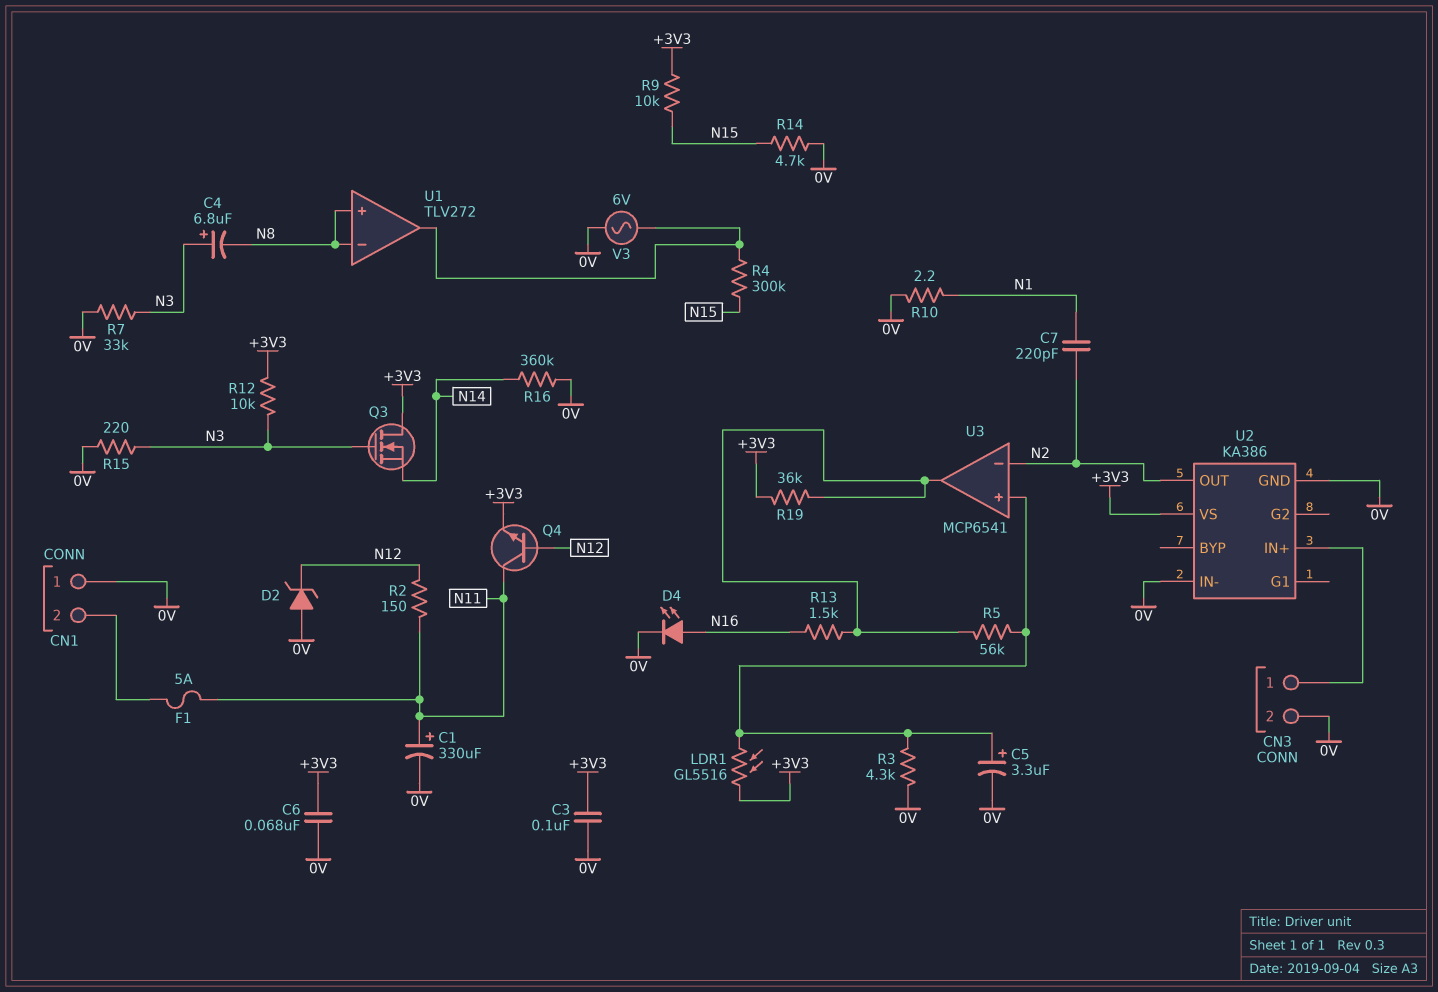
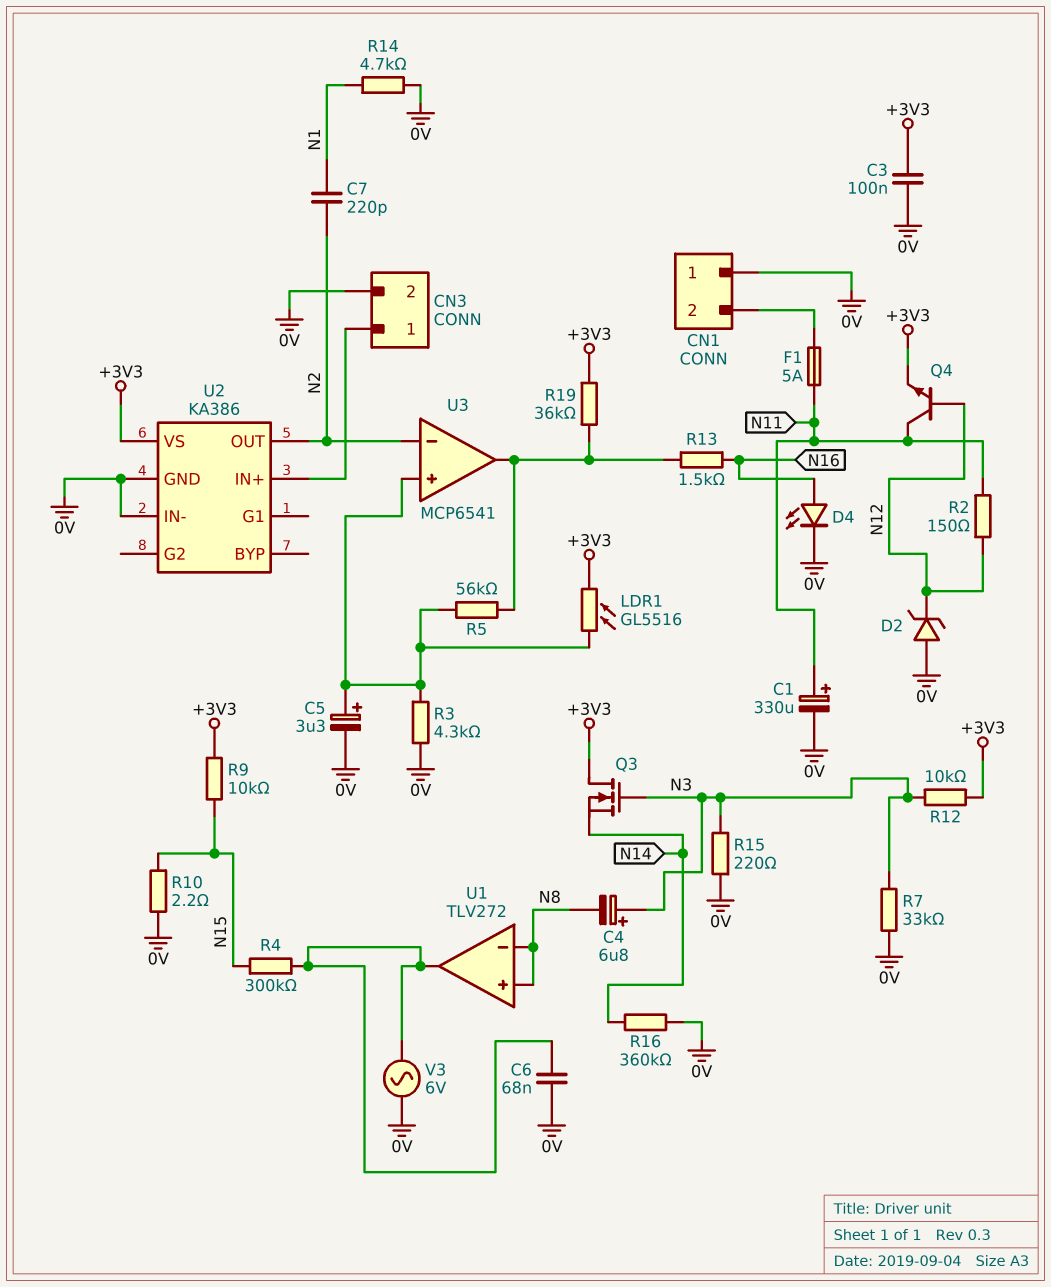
C6: 68nF (+3V3, 0V) -> 68nF (0V, U1/out)
R10: 2.2 (0V, N1) -> 2.2 (0V, N15)
R14: 4.7k (0V, N15) -> 4.7k (0V, N1)

